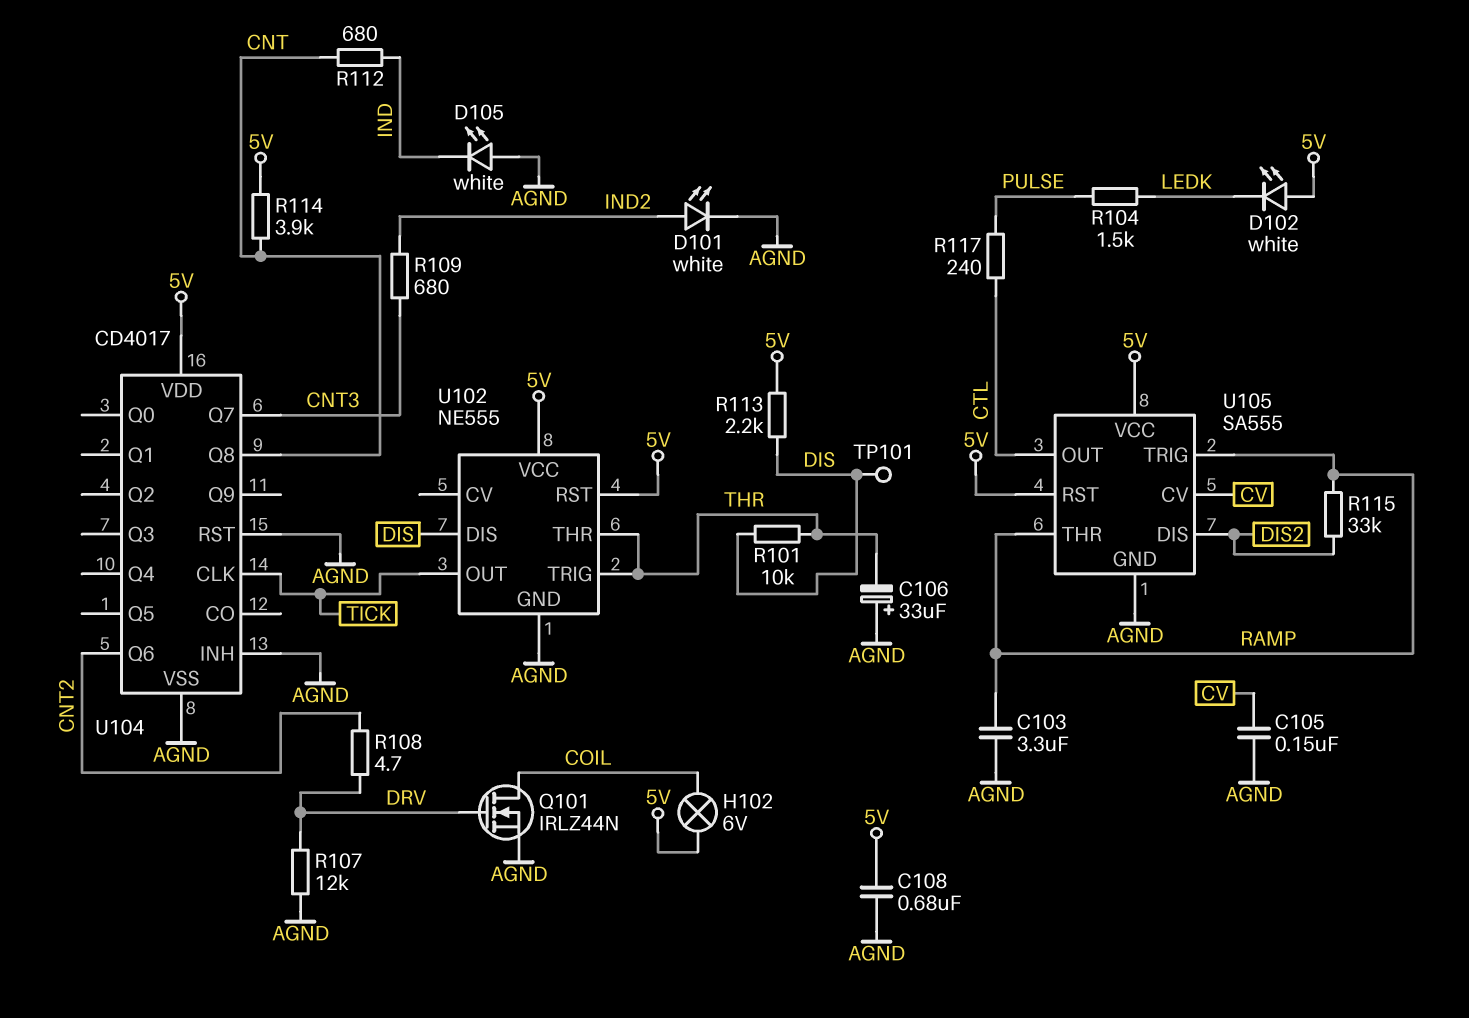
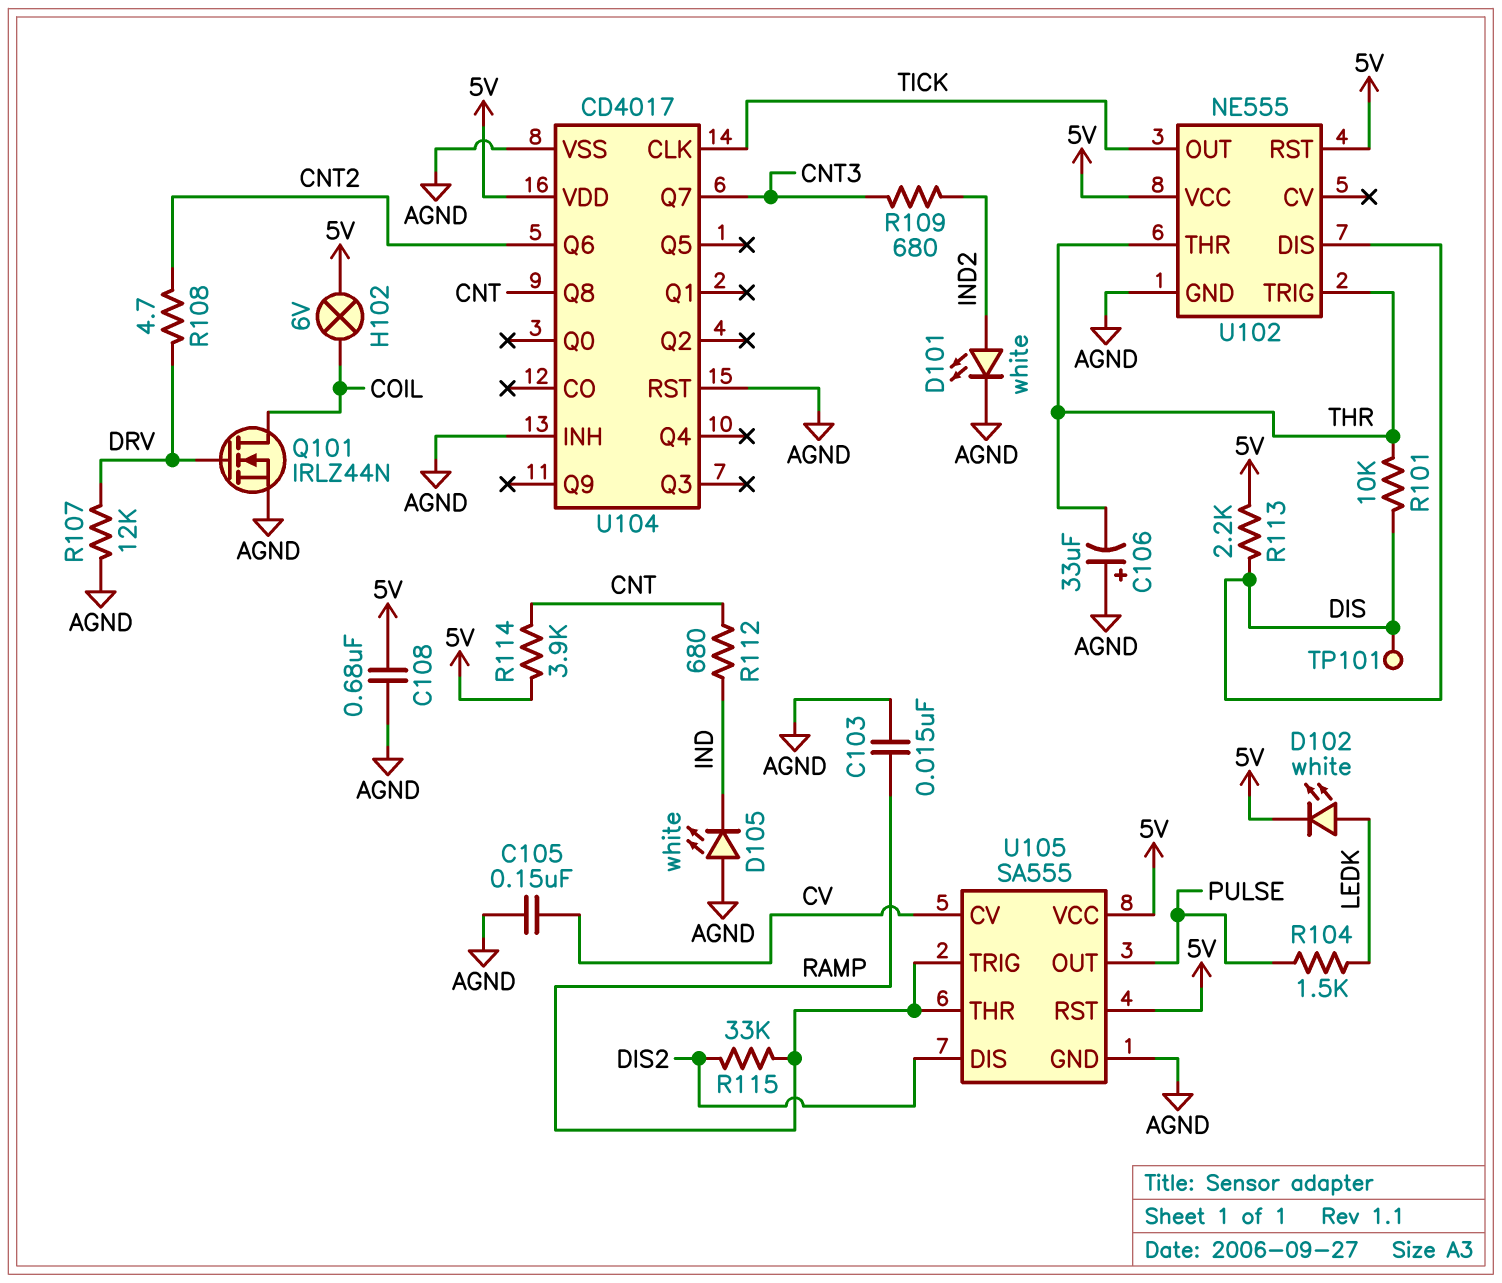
C103: 3.3uF (AGND, RAMP) -> 15nF (AGND, RAMP)
D102: LED white (A 5V, K LEDK) -> LED white (A LEDK, K 5V)
R117: 240 (CTL, PULSE) -> none
U105 pin OUT: CTL -> PULSE

